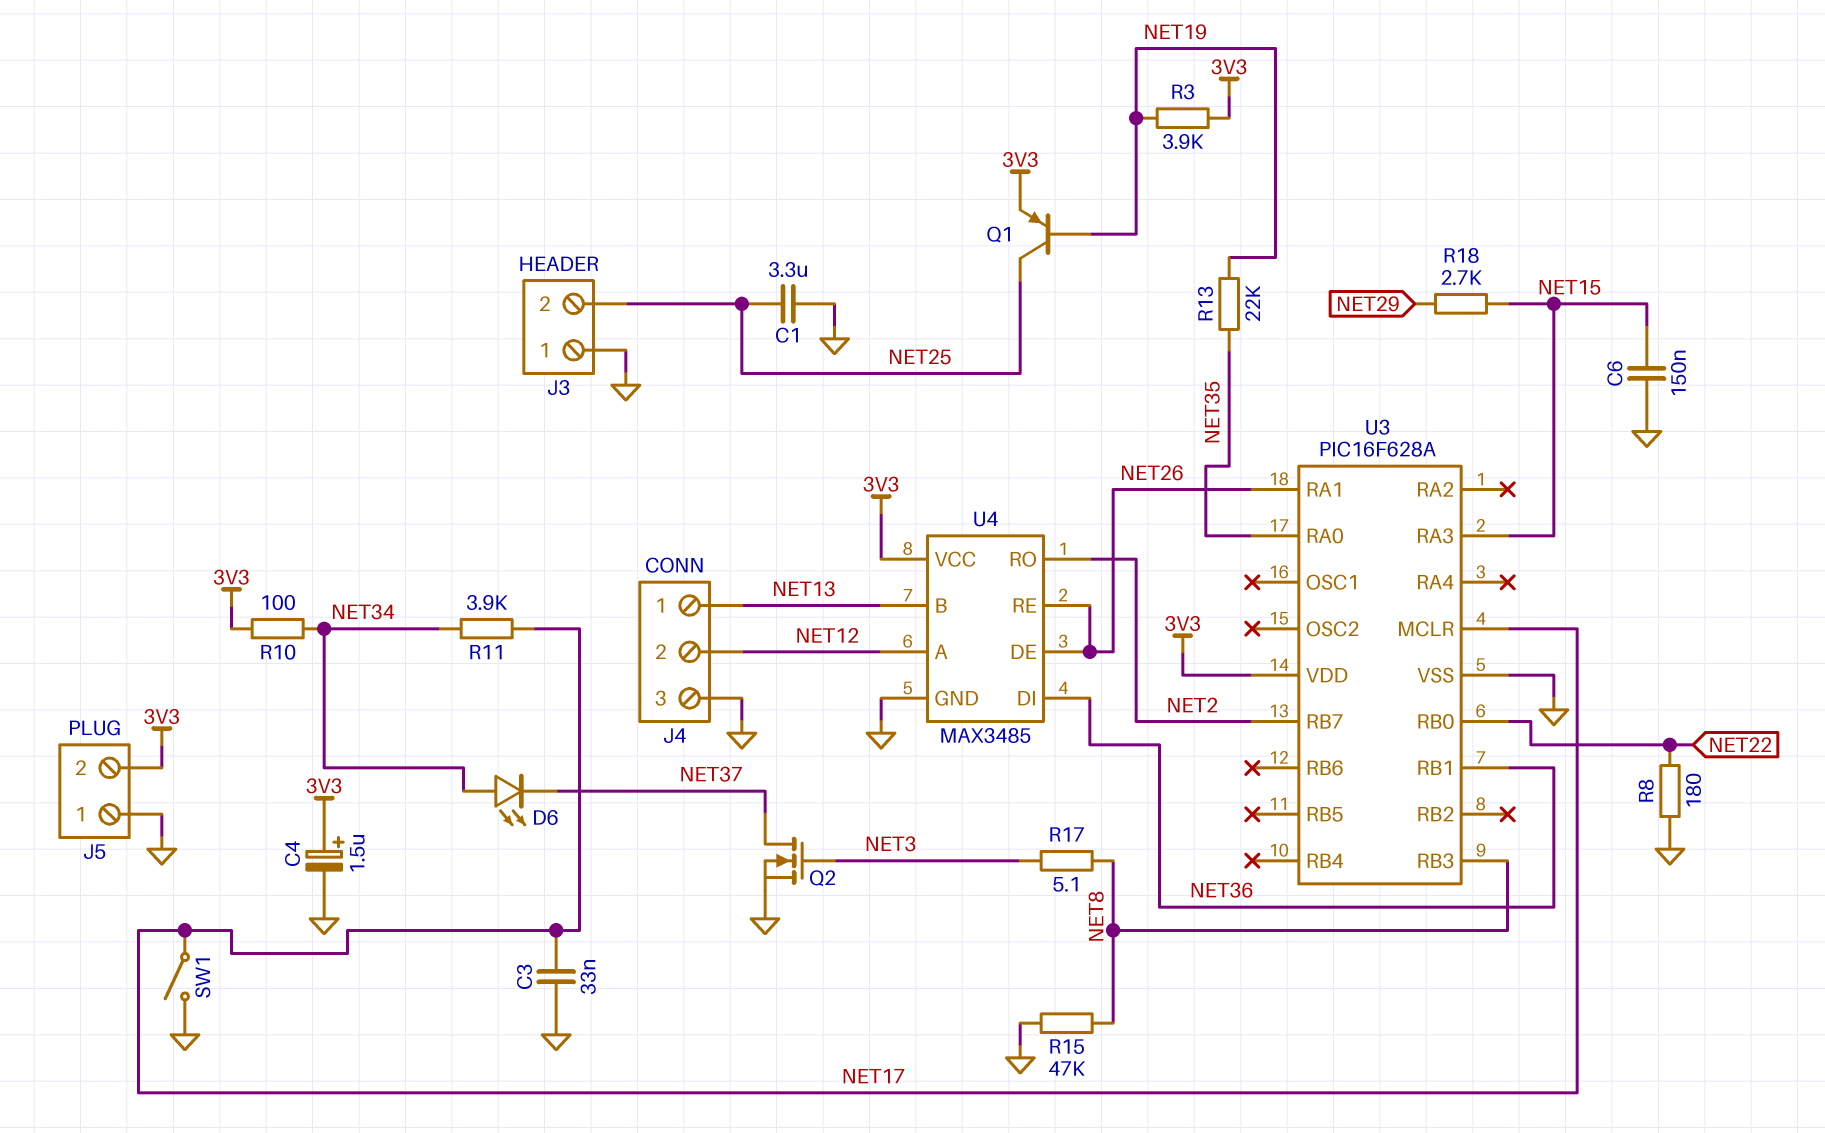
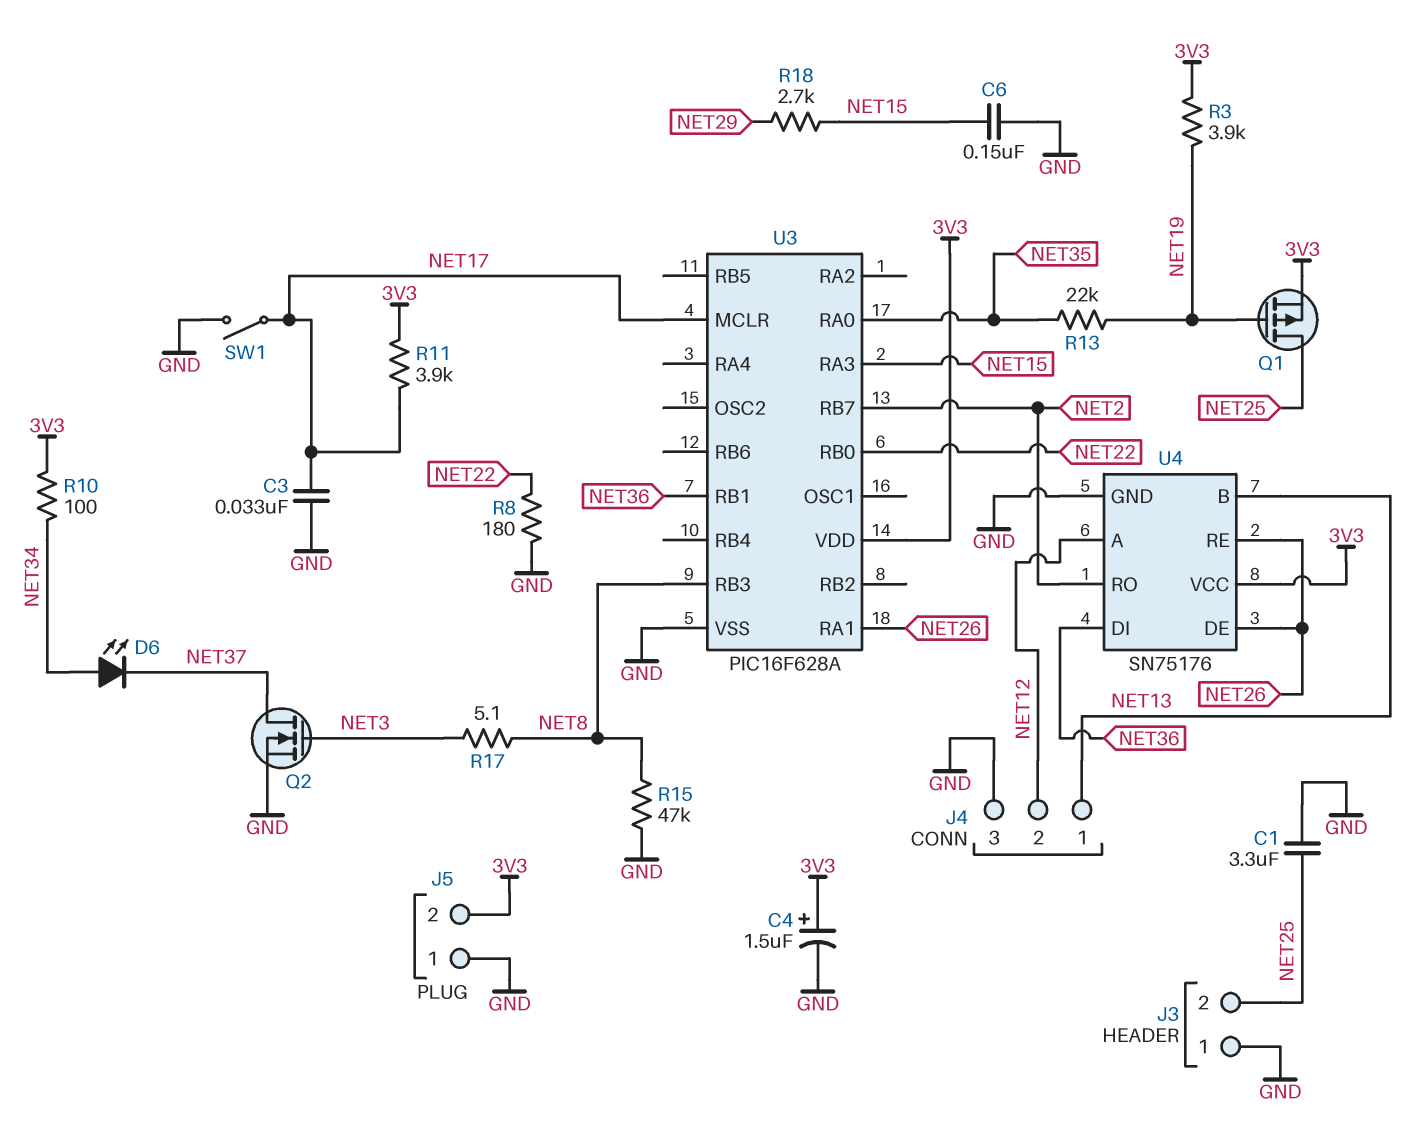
Q1: PNP (B NET19, C NET25, E 3V3) -> PMOS (G NET19, D NET25, S 3V3)
R11: 3.9k (NET17, NET34) -> 3.9k (3V3, NET17)
U4: MAX3485 -> SN75176

